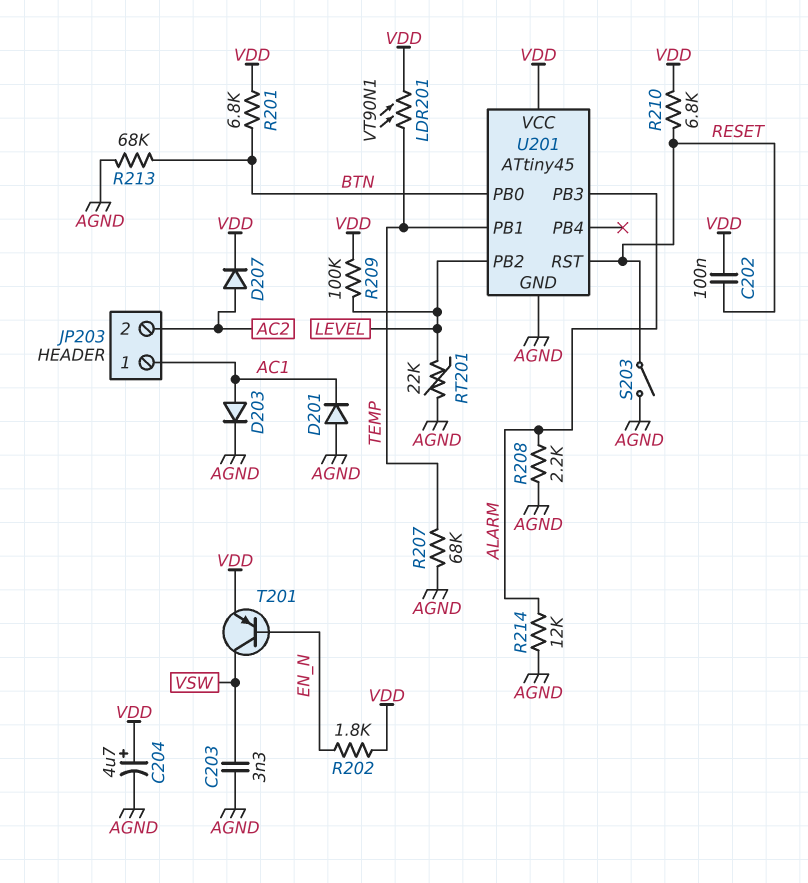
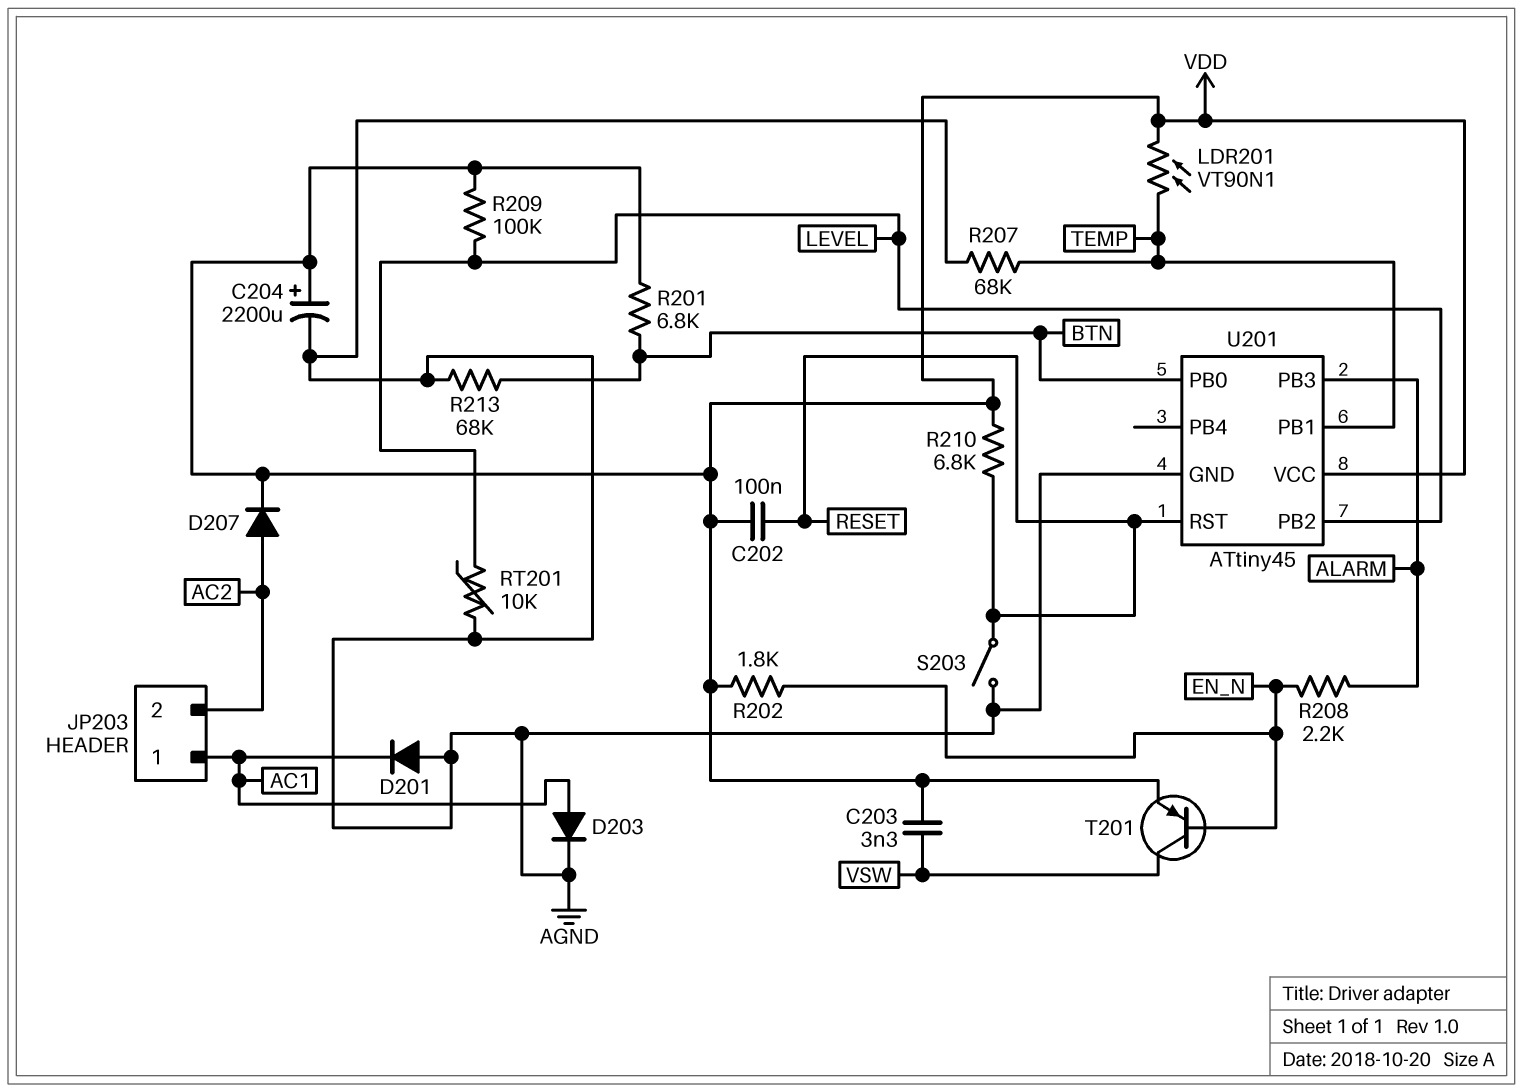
C203: 3.3nF (AGND, VSW) -> 3.3nF (VDD, VSW)
C204: 4.7uF (plus VDD, minus AGND) -> 2200uF (plus VDD, minus AGND)
R208: 2.2k (AGND, ALARM) -> 2.2k (ALARM, EN_N)
R214: 12k (AGND, ALARM) -> none
RT201: 22k (AGND, LEVEL) -> 10k (AGND, LEVEL)

